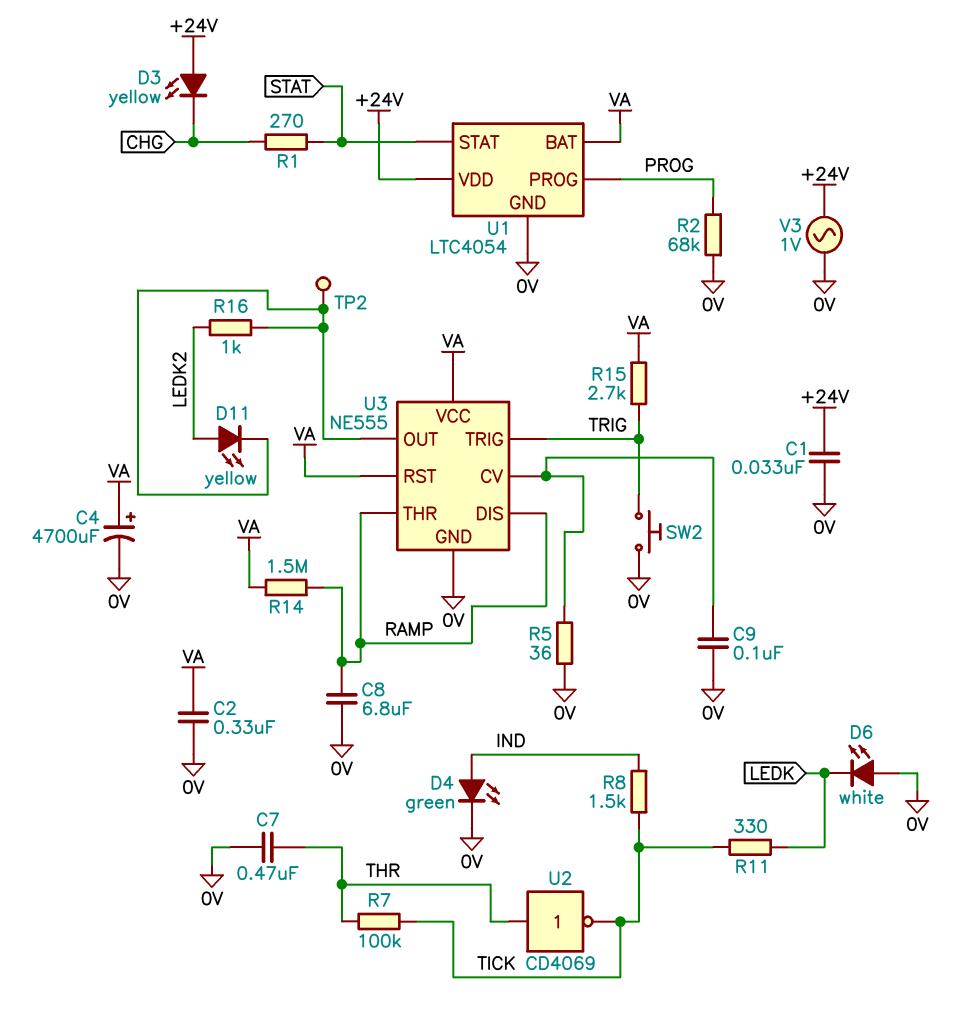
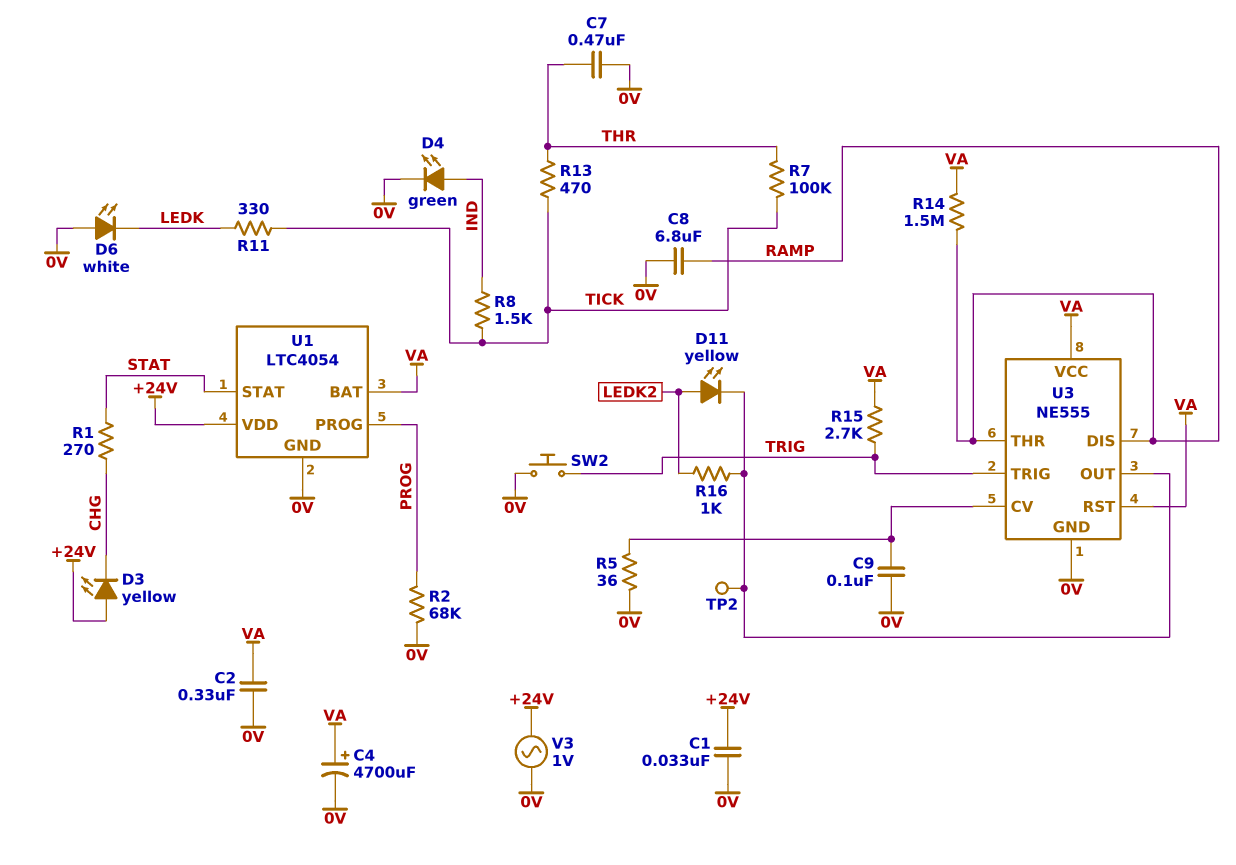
R13: none -> 470 (THR, TICK)
U2: NOT CD4069 (in THR, out TICK) -> none

